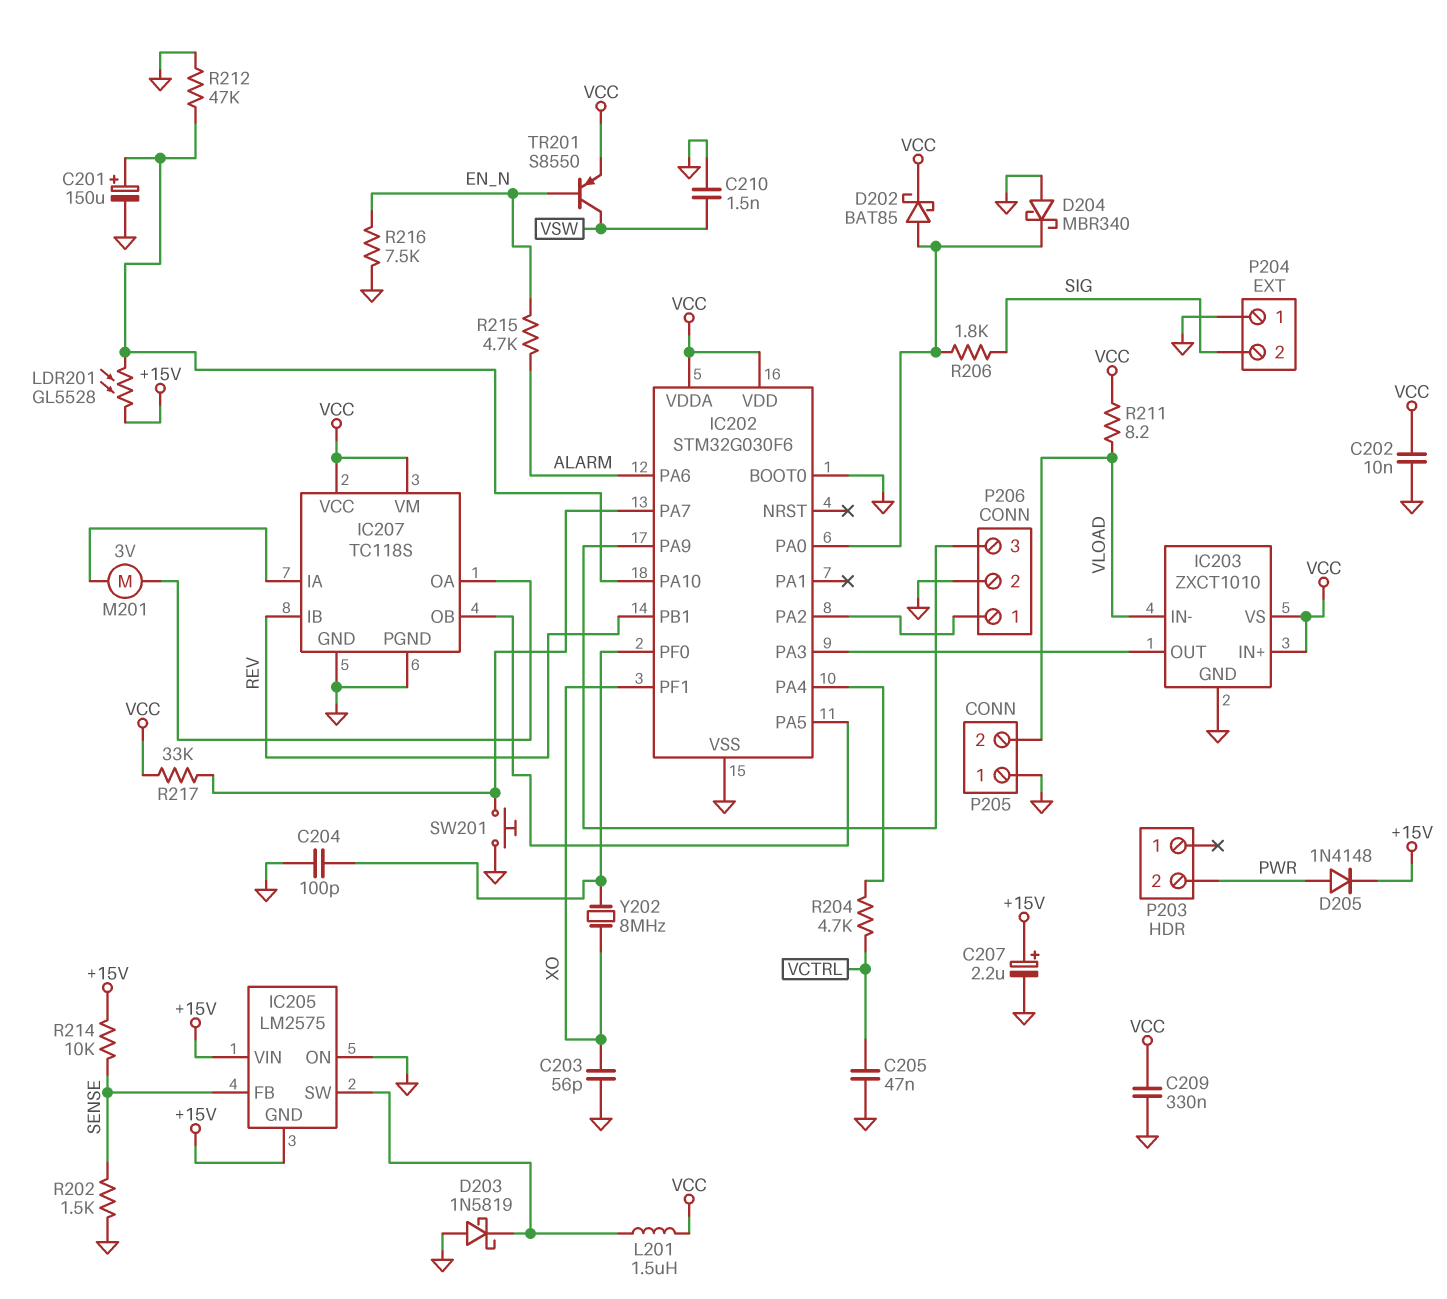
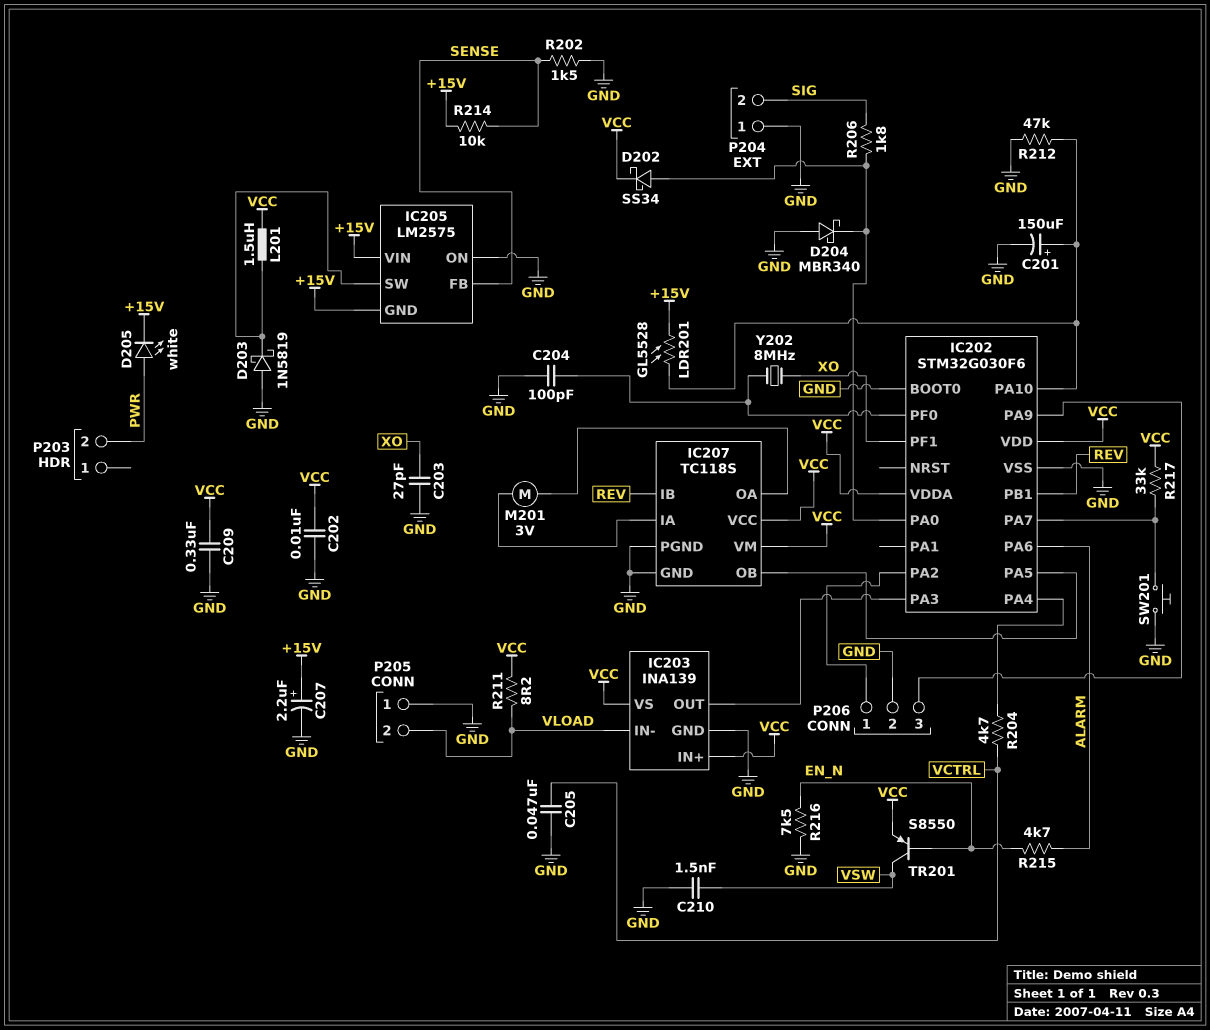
C203: 56pF (GND, XO) -> 27pF (GND, XO)
D202: schottky BAT85 (A IC202/PA0, K VCC) -> schottky SS34 (A IC202/PA0, K VCC)
D205: diode 1N4148 (A PWR, K +15V) -> LED white (A PWR, K +15V)
IC203: ZXCT1010 -> INA139

